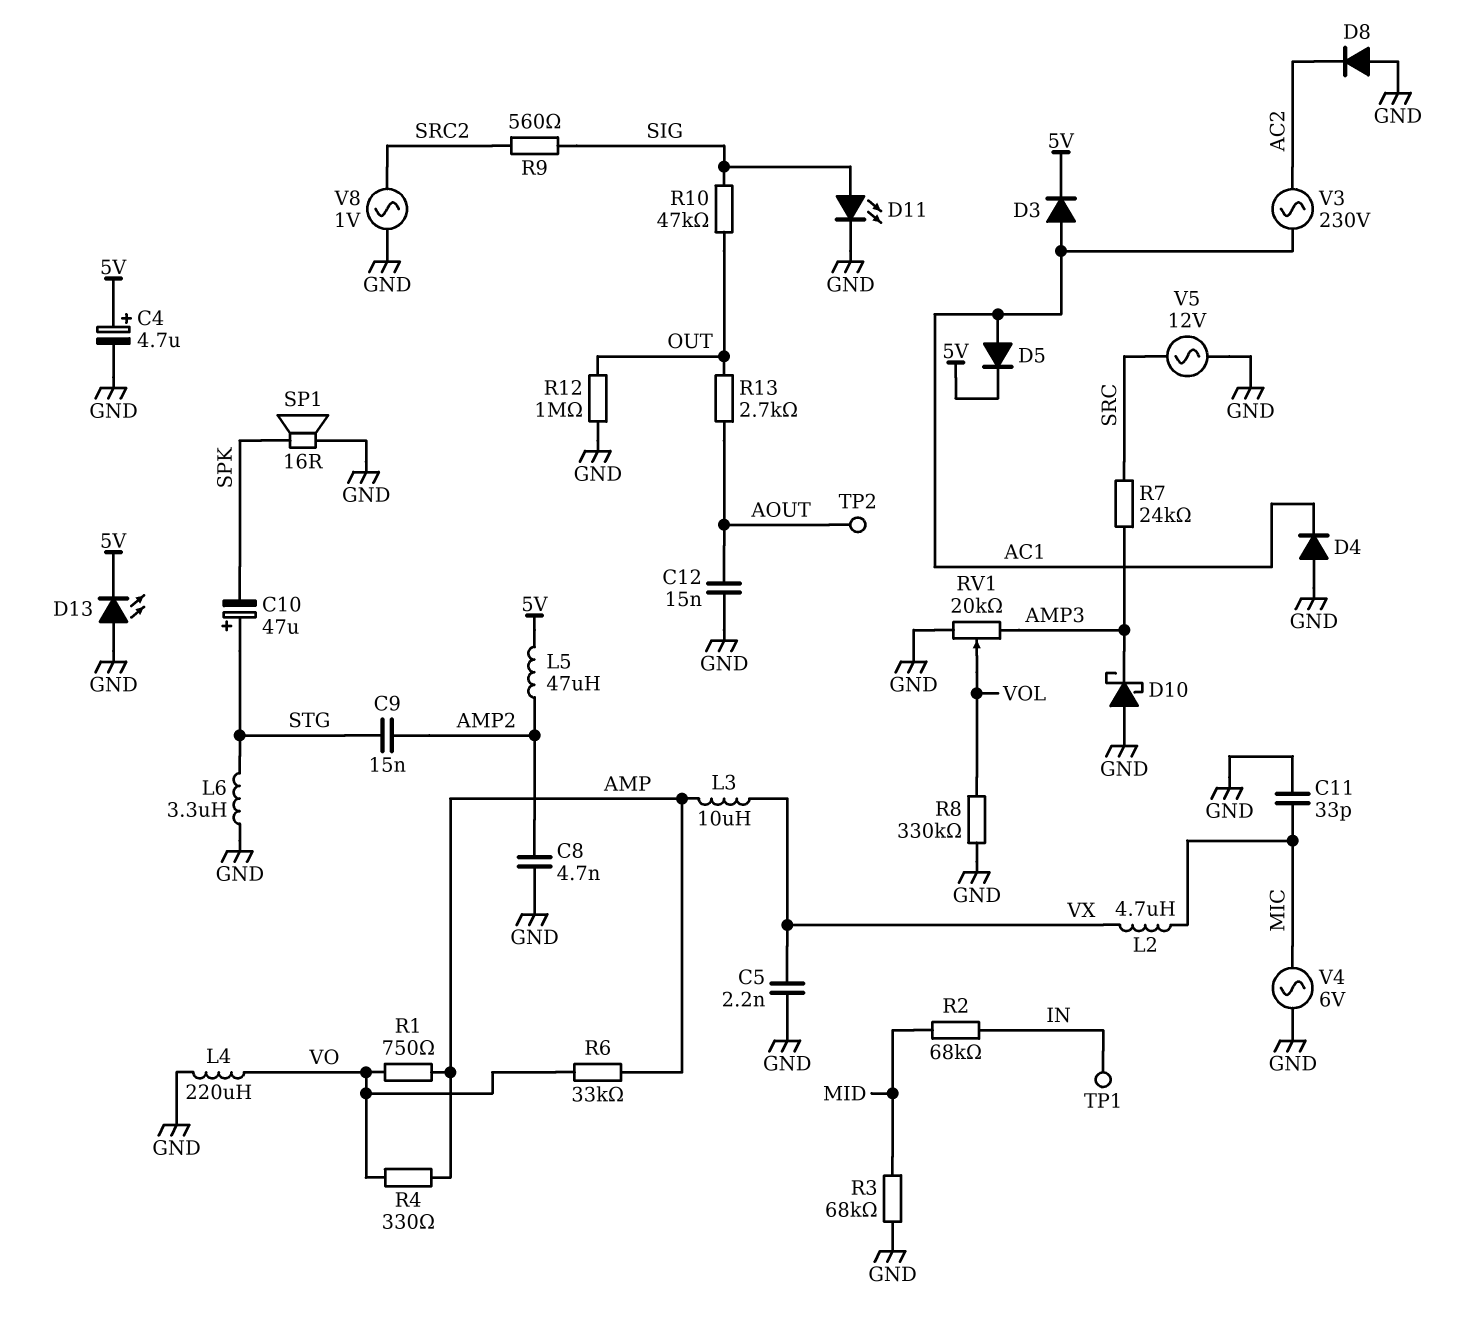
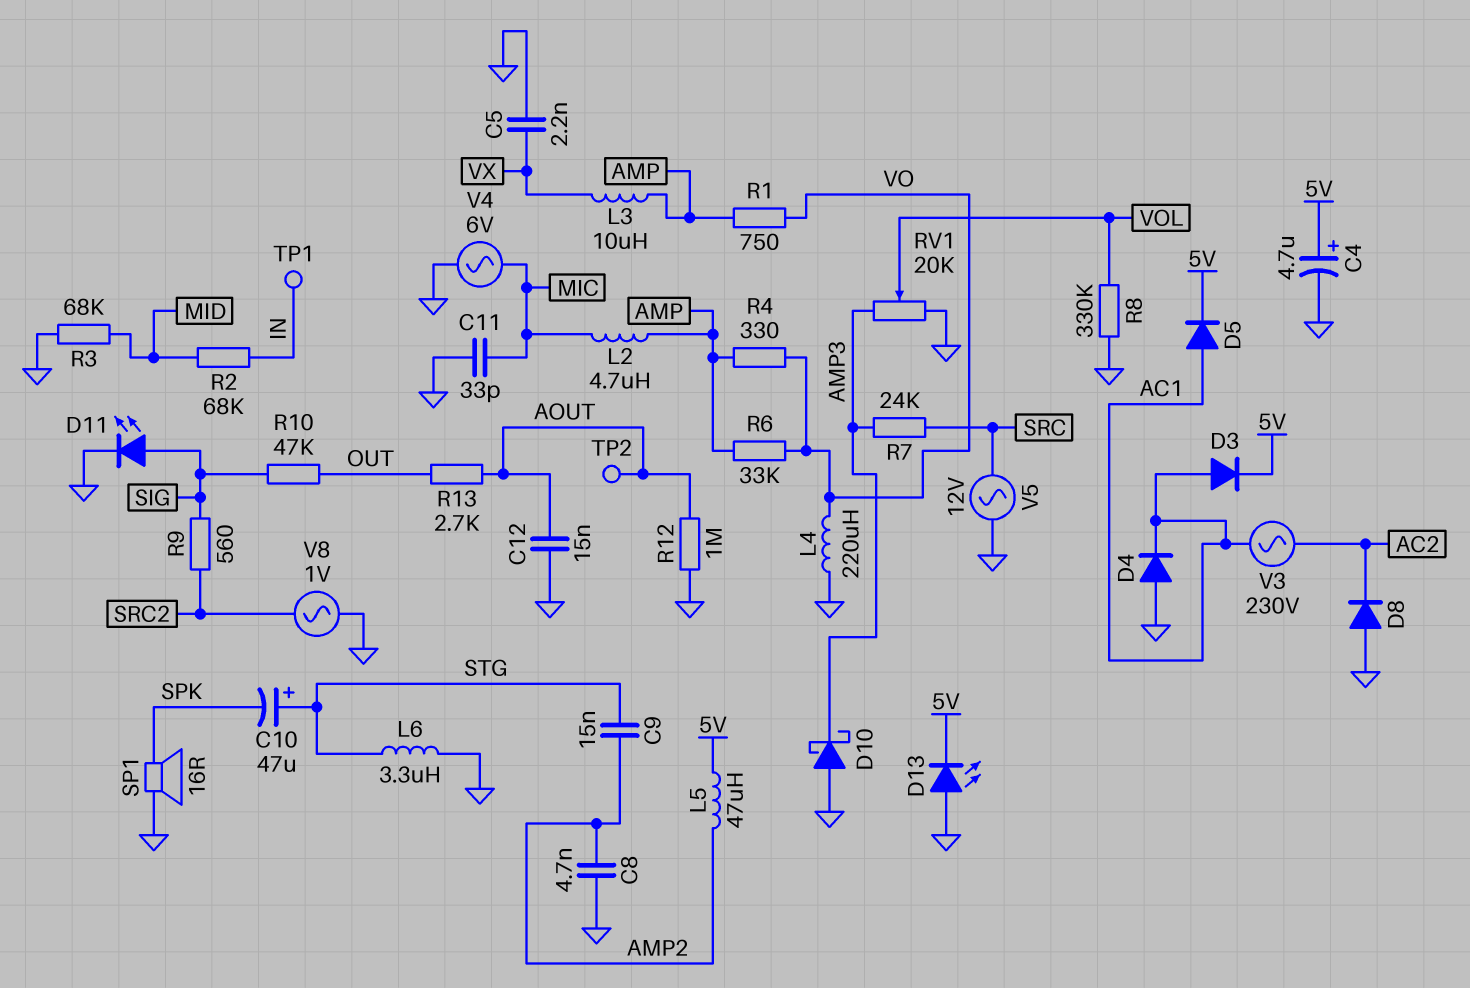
L2: 4.7uH (MIC, VX) -> 4.7uH (AMP, MIC)
R12: 1M (GND, OUT) -> 1M (AOUT, GND)

